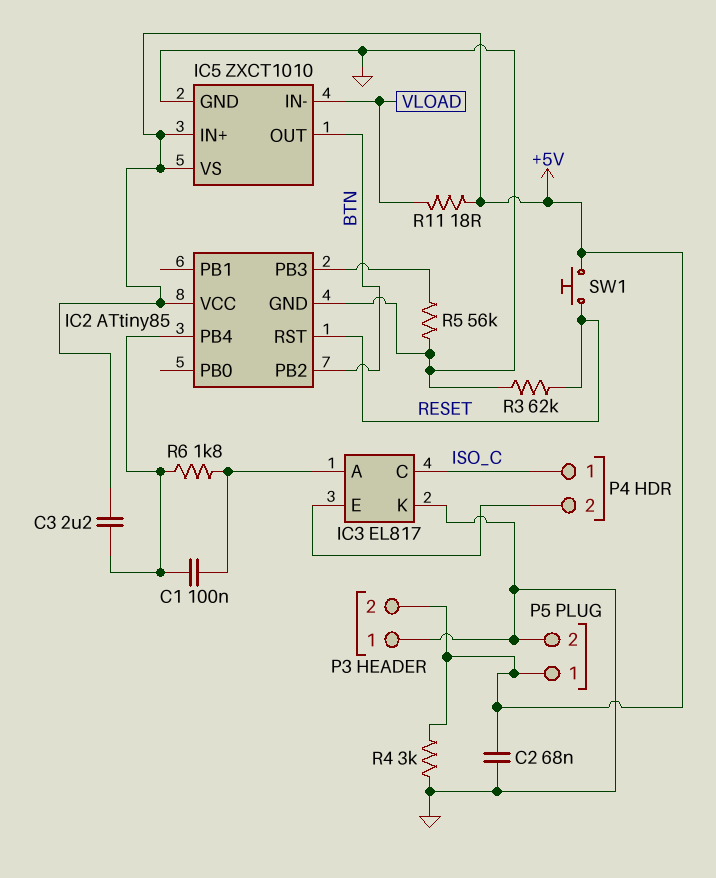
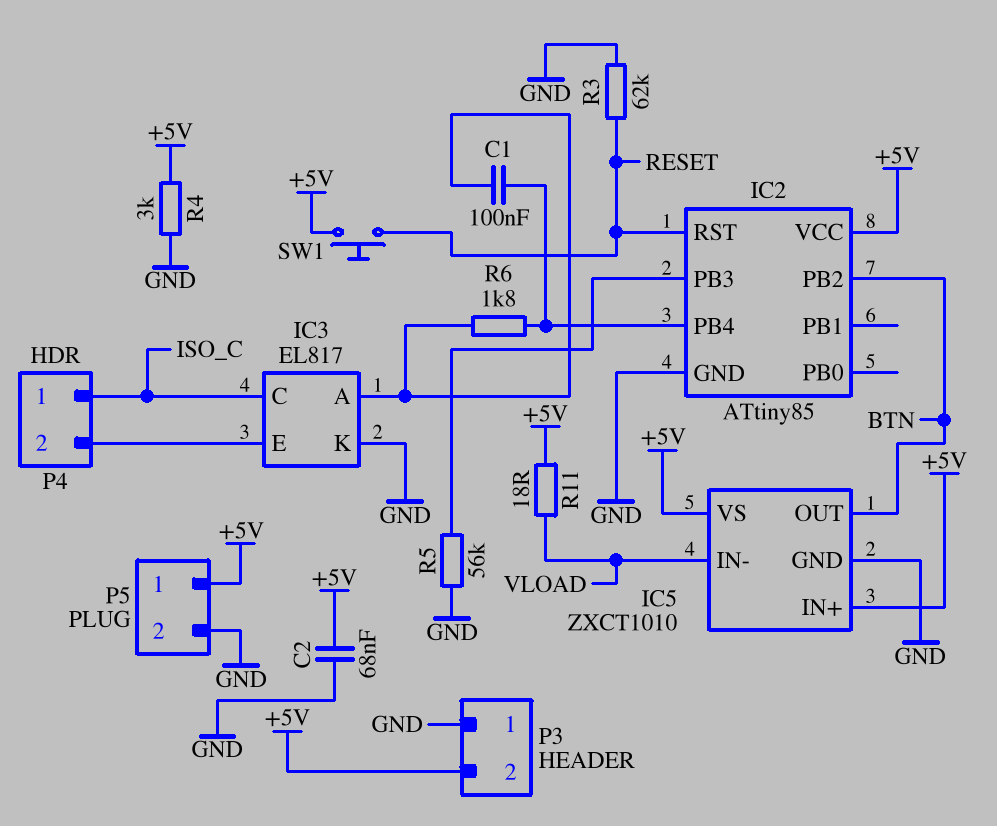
C3: 2.2uF (+5V, IC2/PB4) -> none

